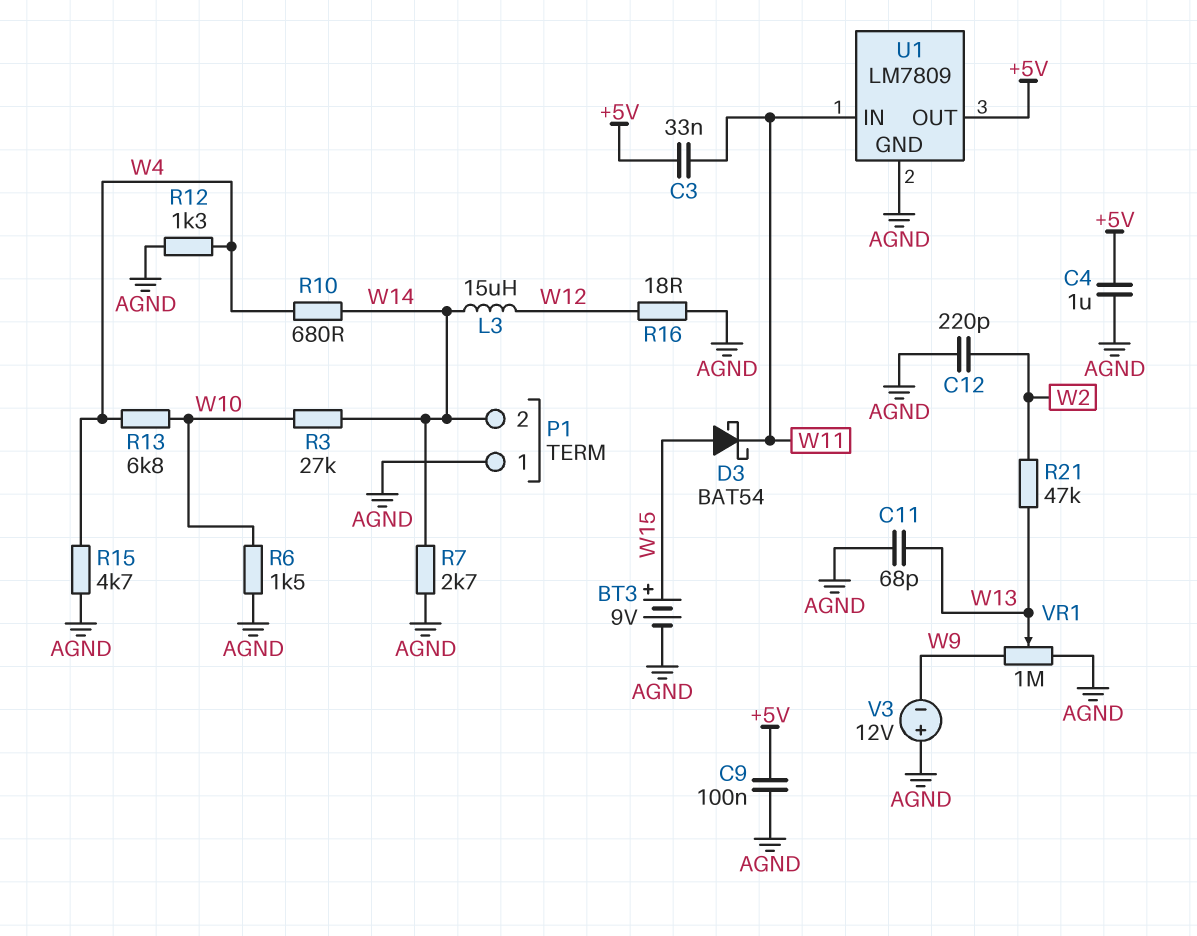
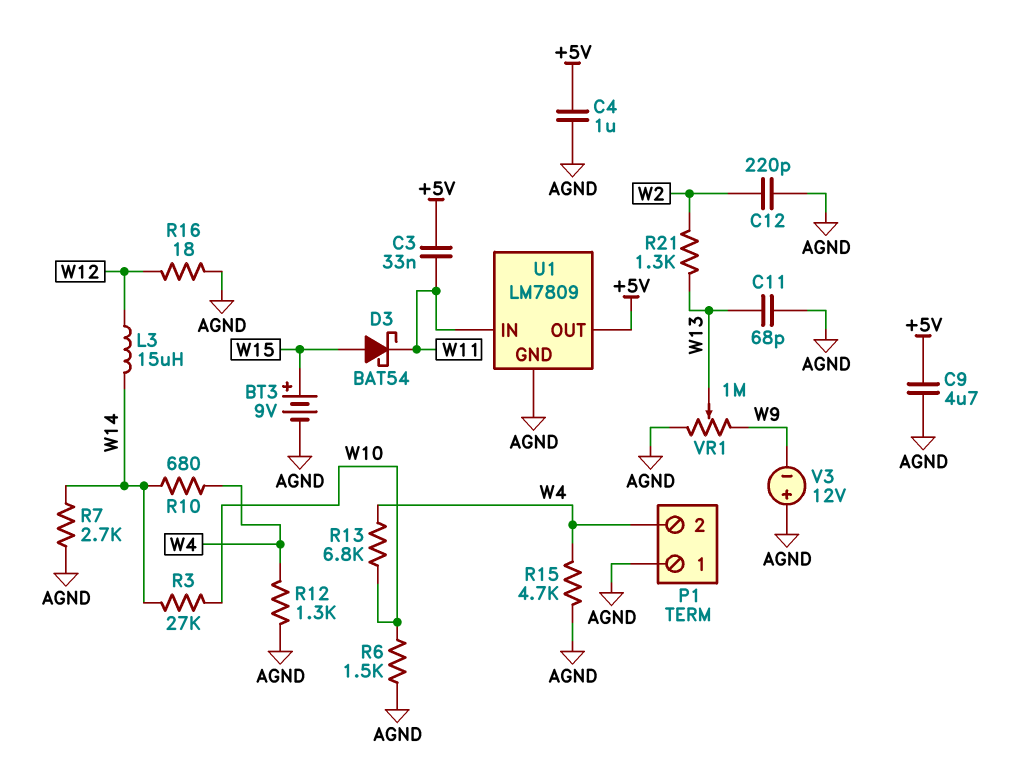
C9: 100nF (+5V, AGND) -> 4.7uF (+5V, AGND)
P1 pin 2: W14 -> W4
R21: 47k (W2, W13) -> 1.3k (W2, W13)

